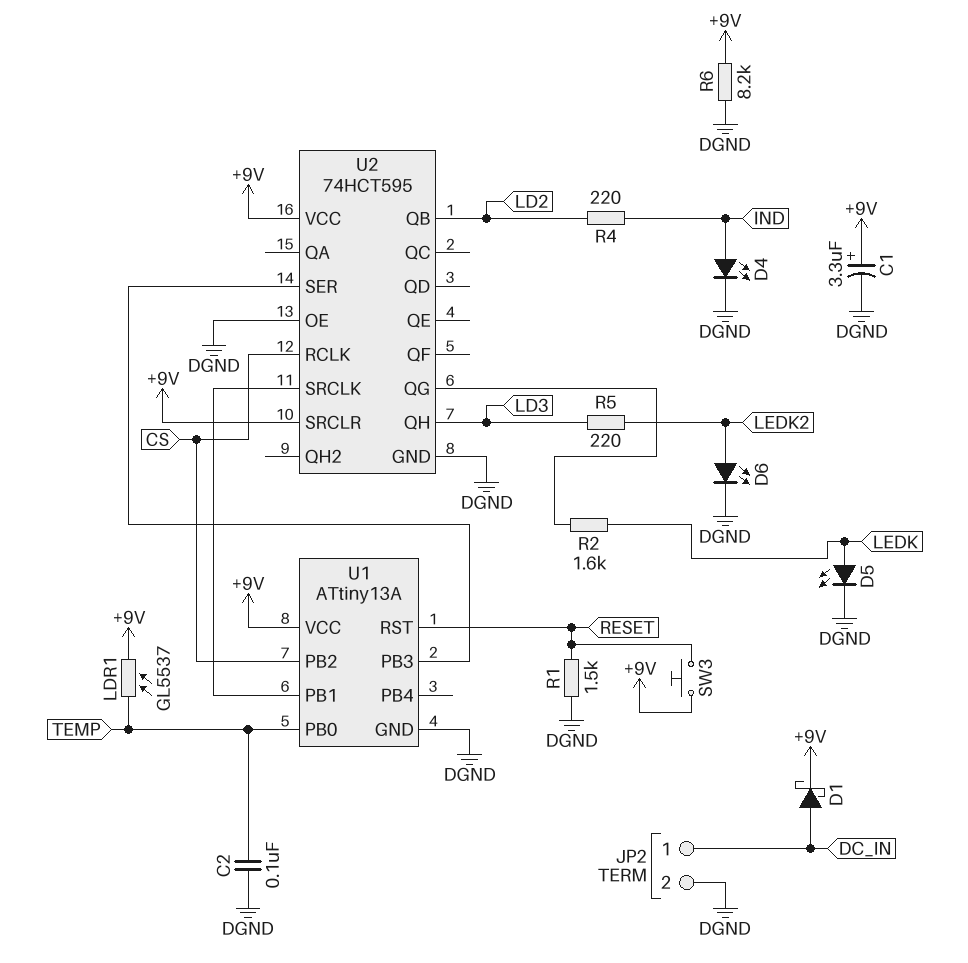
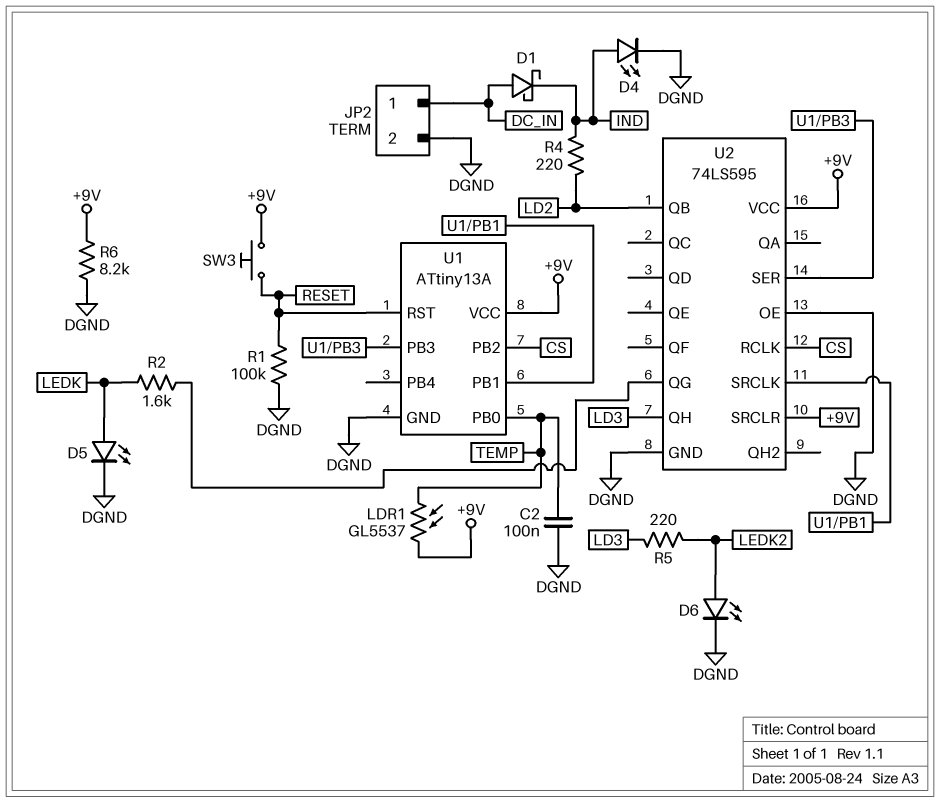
C1: 3.3uF (plus +9V, minus DGND) -> none
D1: schottky (A DC_IN, K +9V) -> schottky (A DC_IN, K IND)
R1: 1.5k (DGND, RESET) -> 100k (DGND, RESET)
U2: 74HCT595 -> 74LS595

